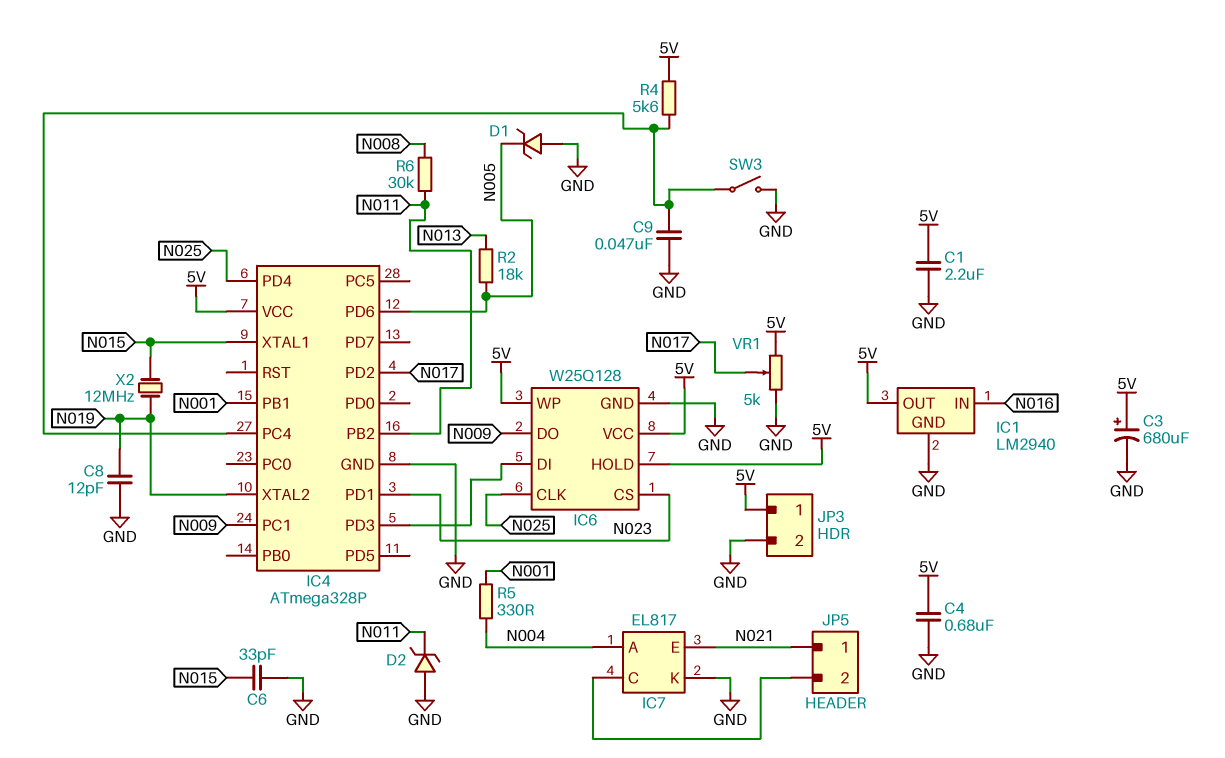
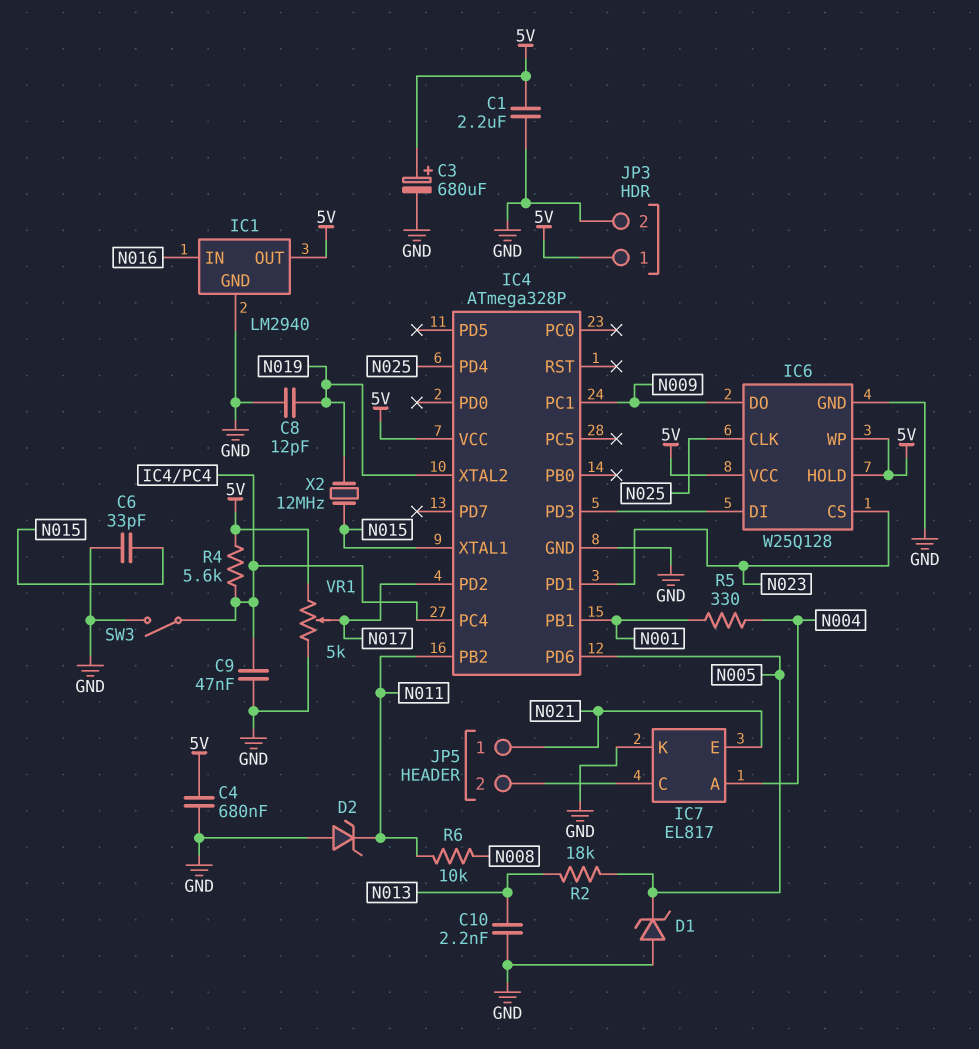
C10: none -> 2.2nF (GND, N013)
R6: 30k (N008, N011) -> 10k (N008, N011)

